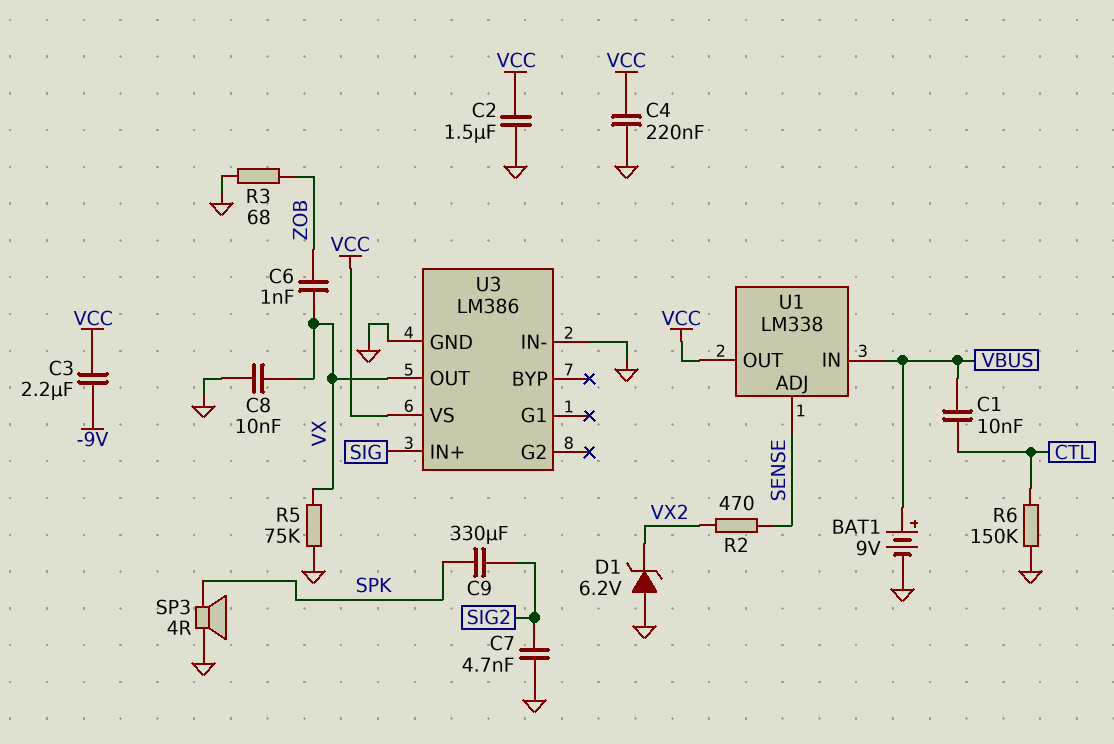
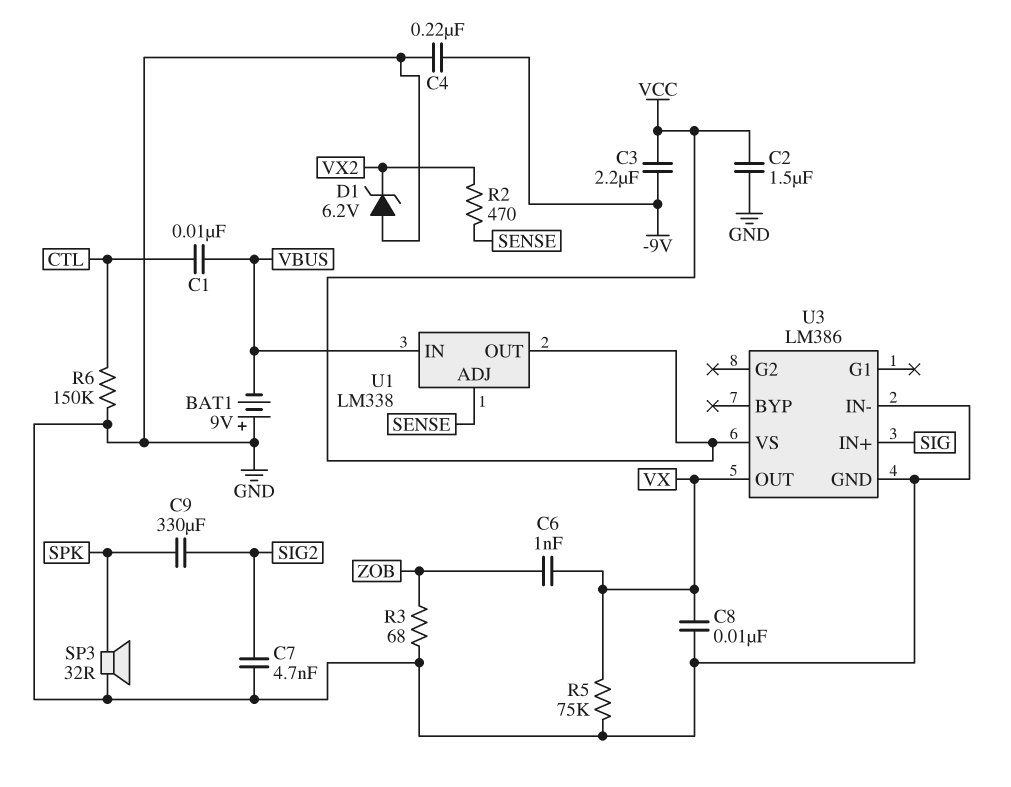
BAT1: 9V (plus VBUS, minus GND) -> 9V (plus GND, minus VBUS)
C4: 220nF (GND, VCC) -> 220nF (-9V, GND)
SP3: speaker 4R (GND, SPK) -> speaker 32R (GND, SPK)

